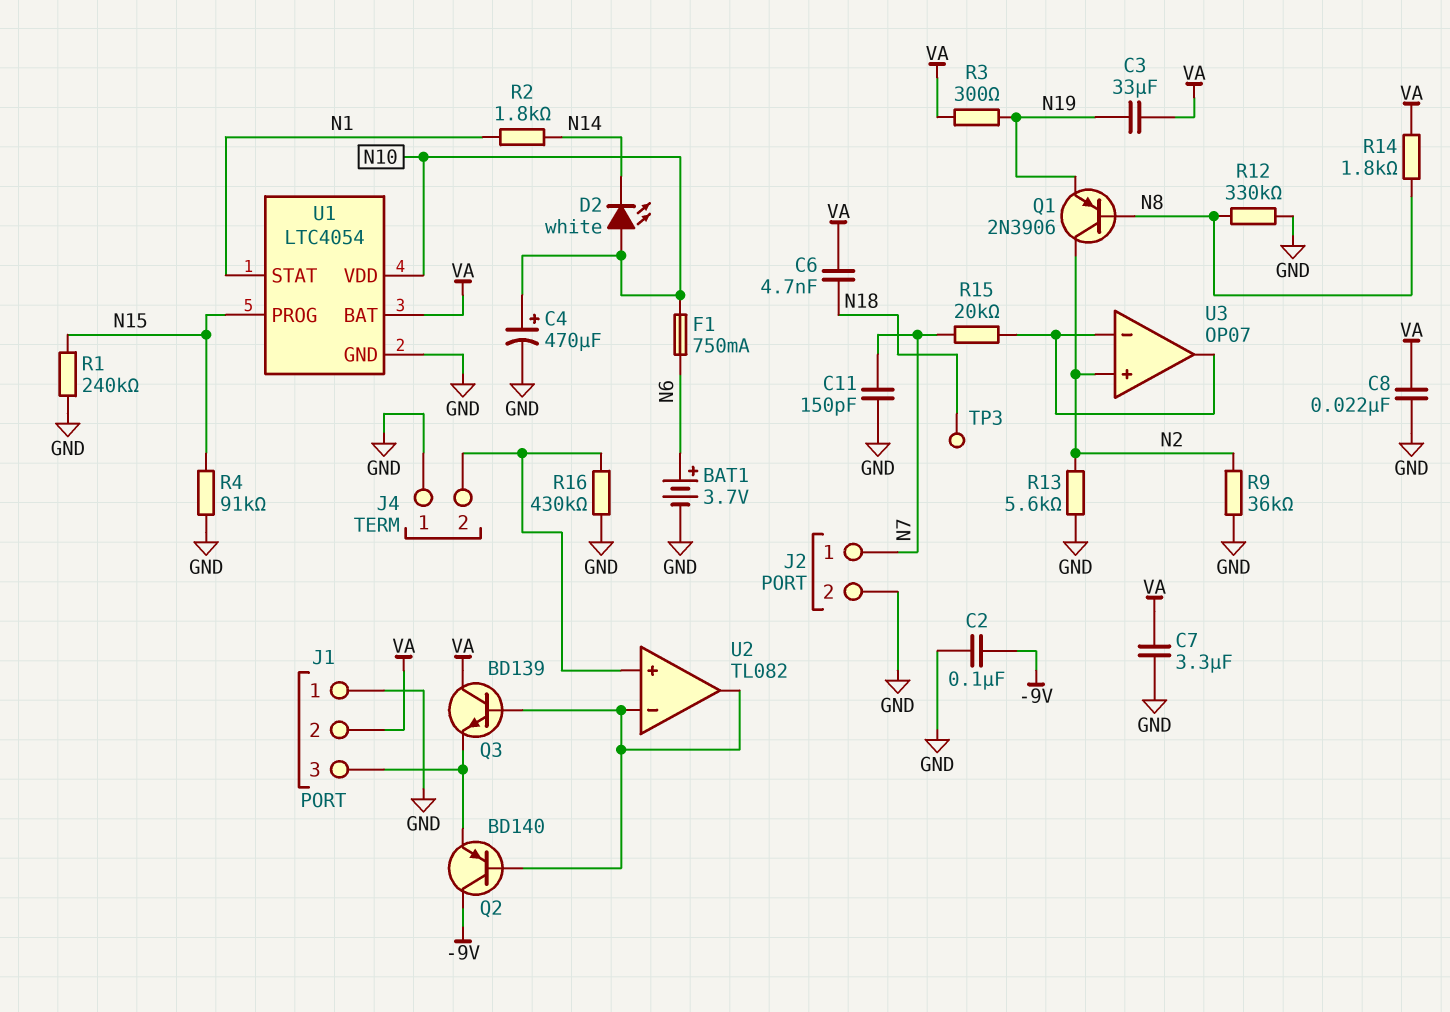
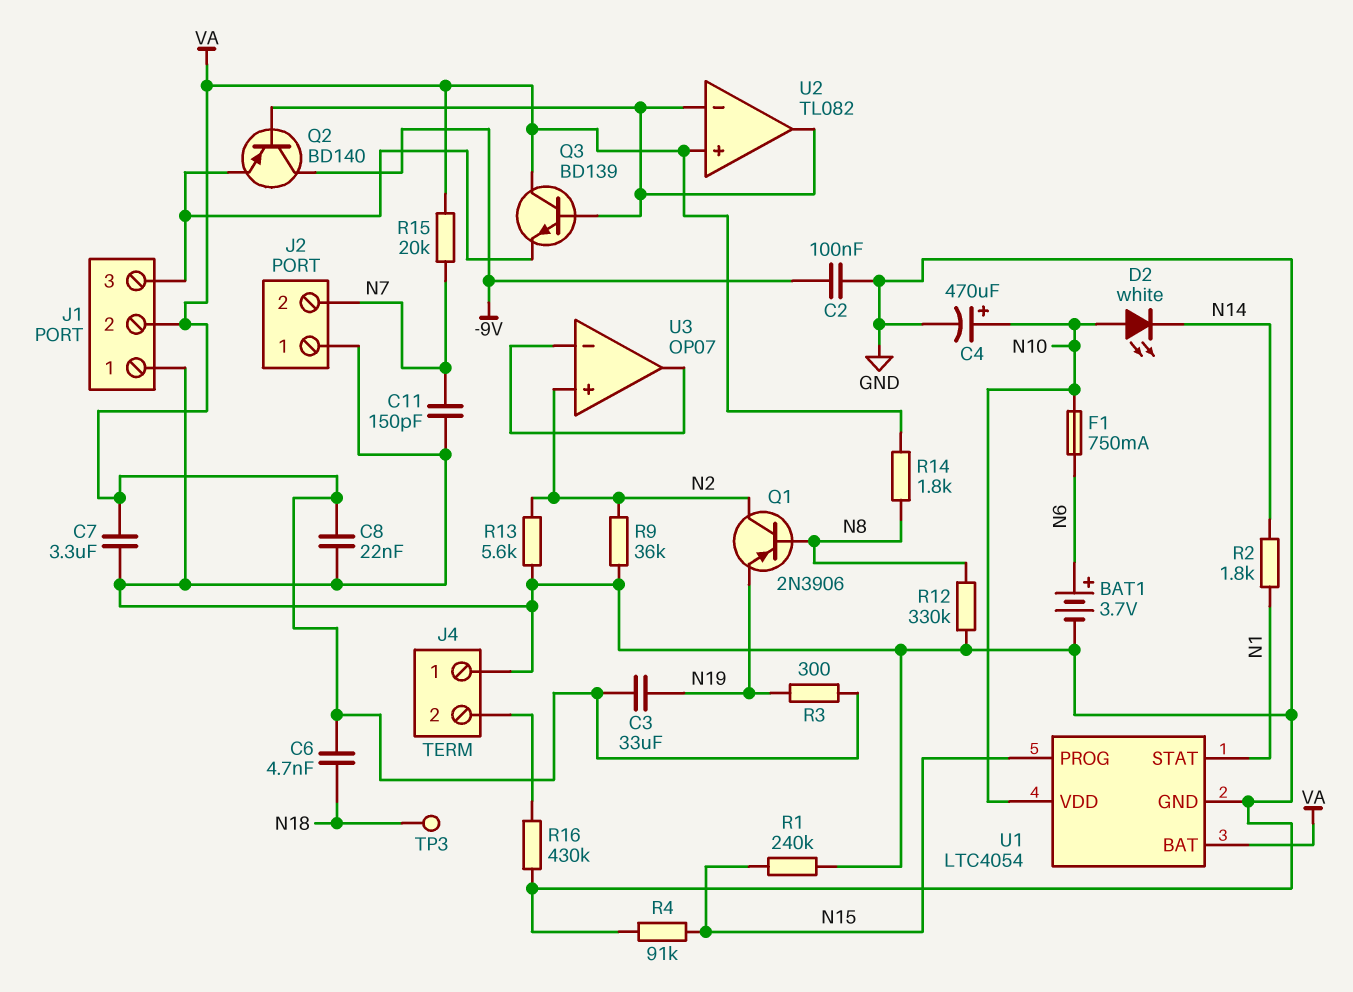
J2 pin 1: N7 -> GND
J2 pin 2: GND -> N7
R15: 20k (N7, U3/in-) -> 20k (N7, VA)
U2 pin in+: J4/2 -> VA

